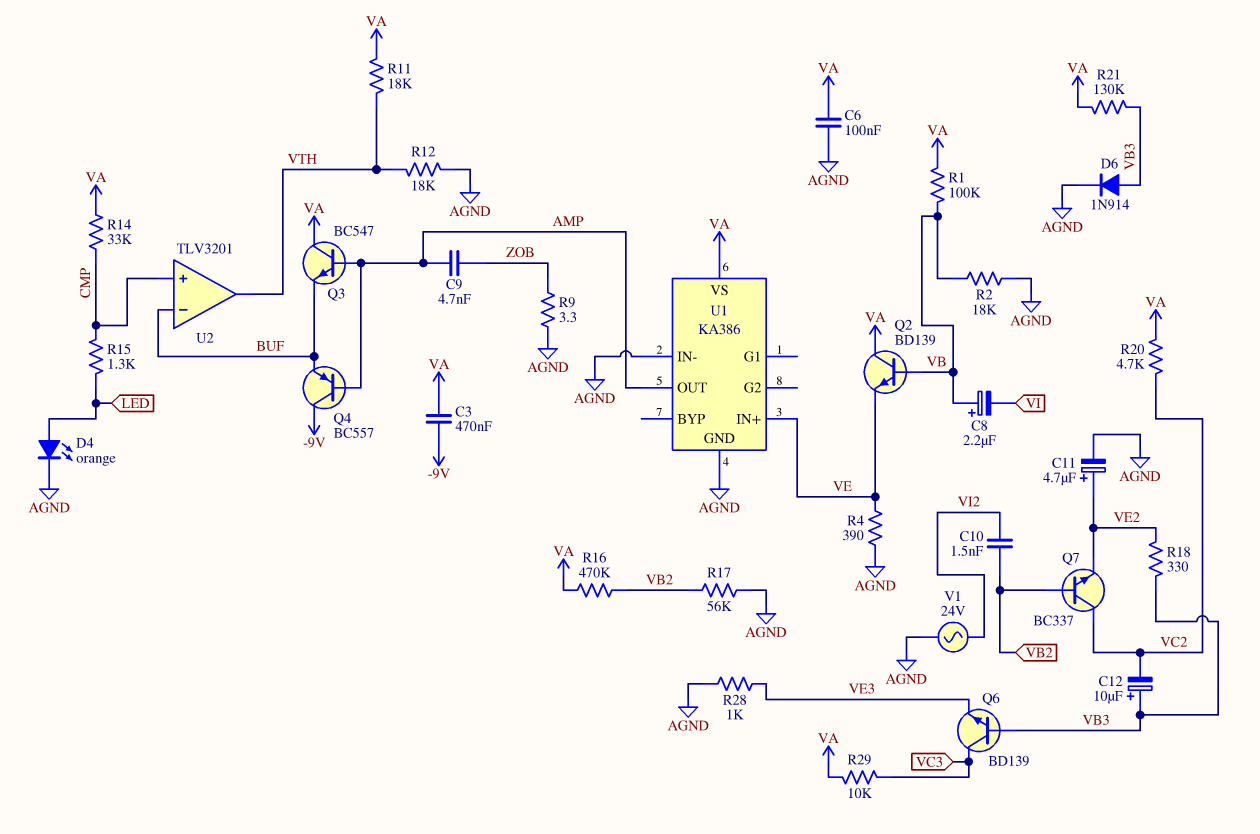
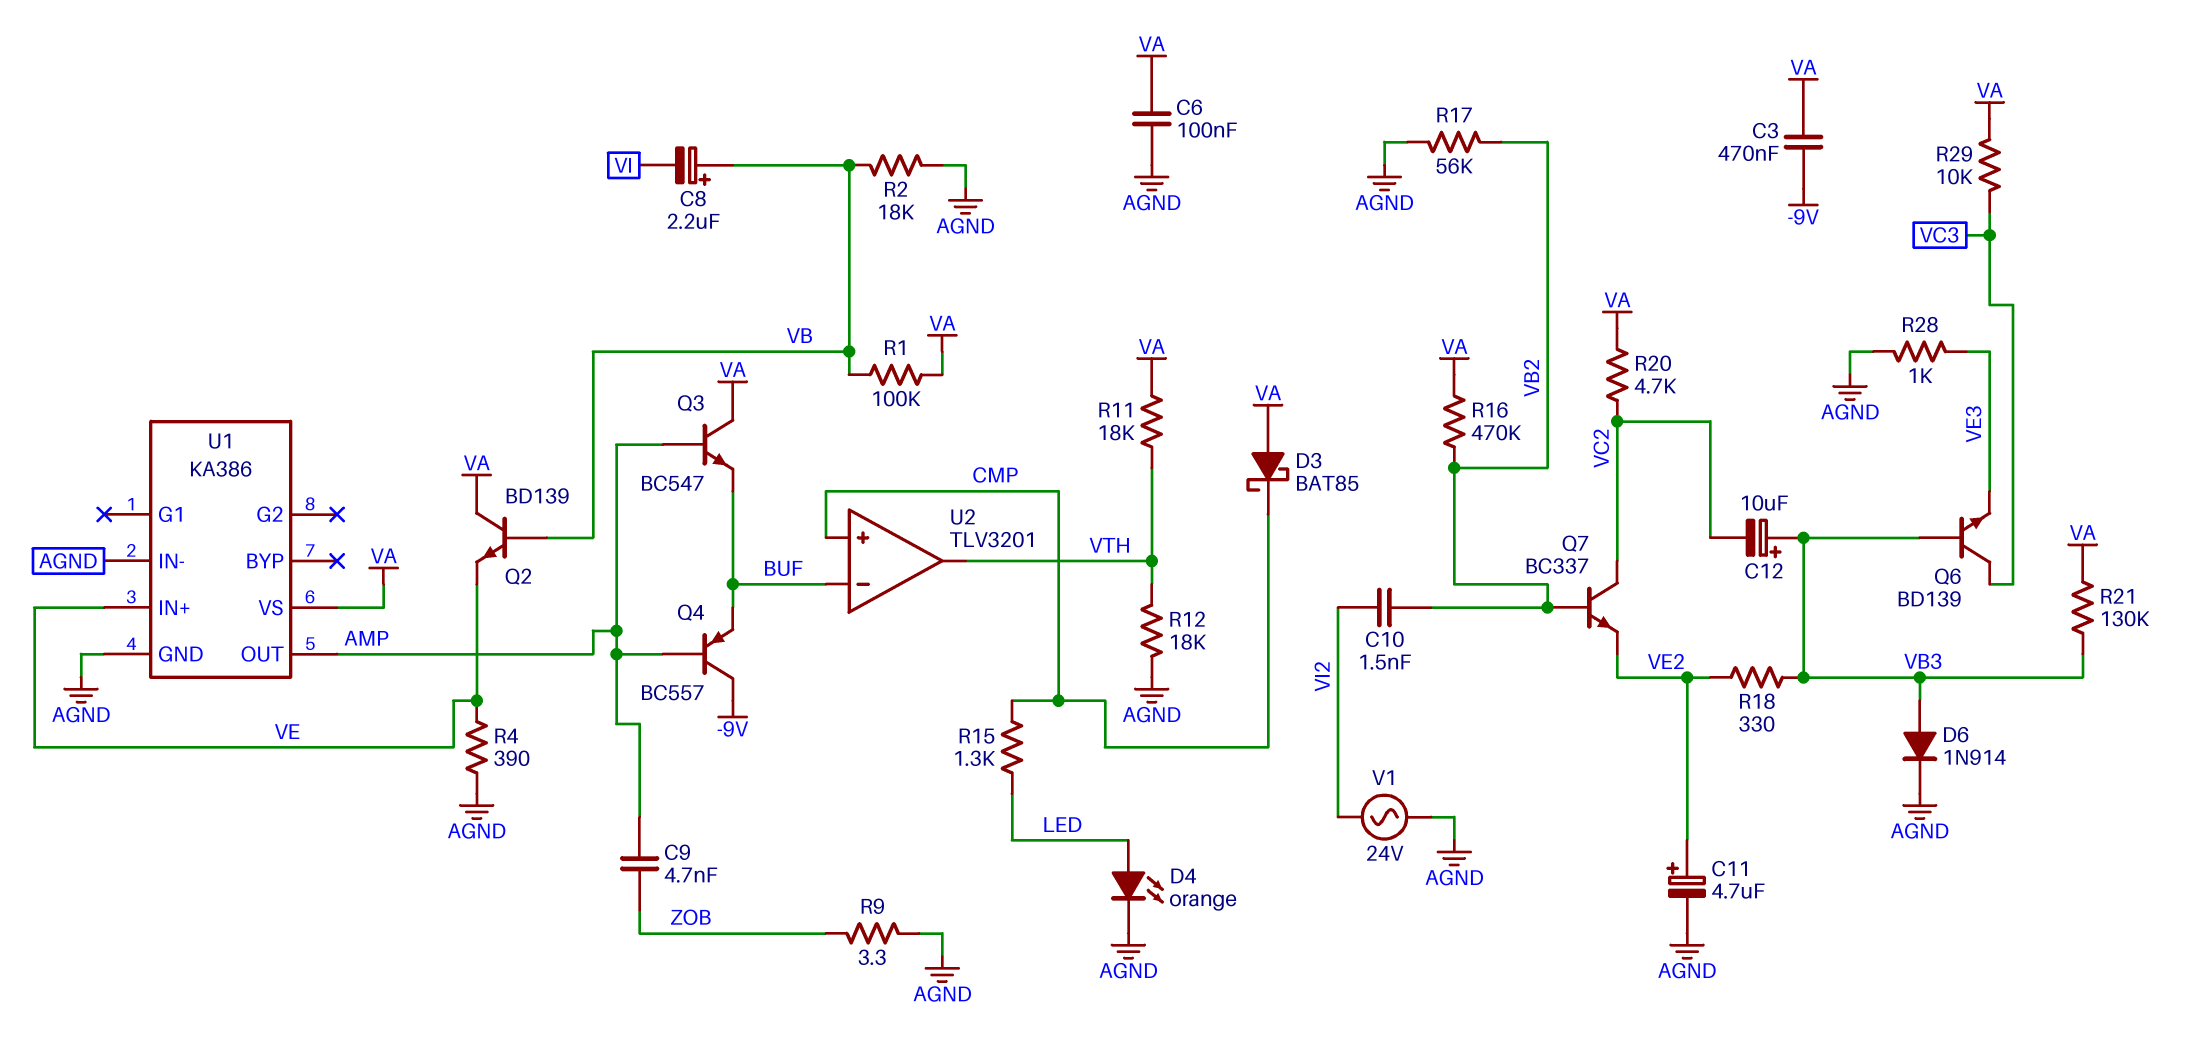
D3: none -> schottky BAT85 (A VA, K CMP)
R14: 33k (CMP, VA) -> none

